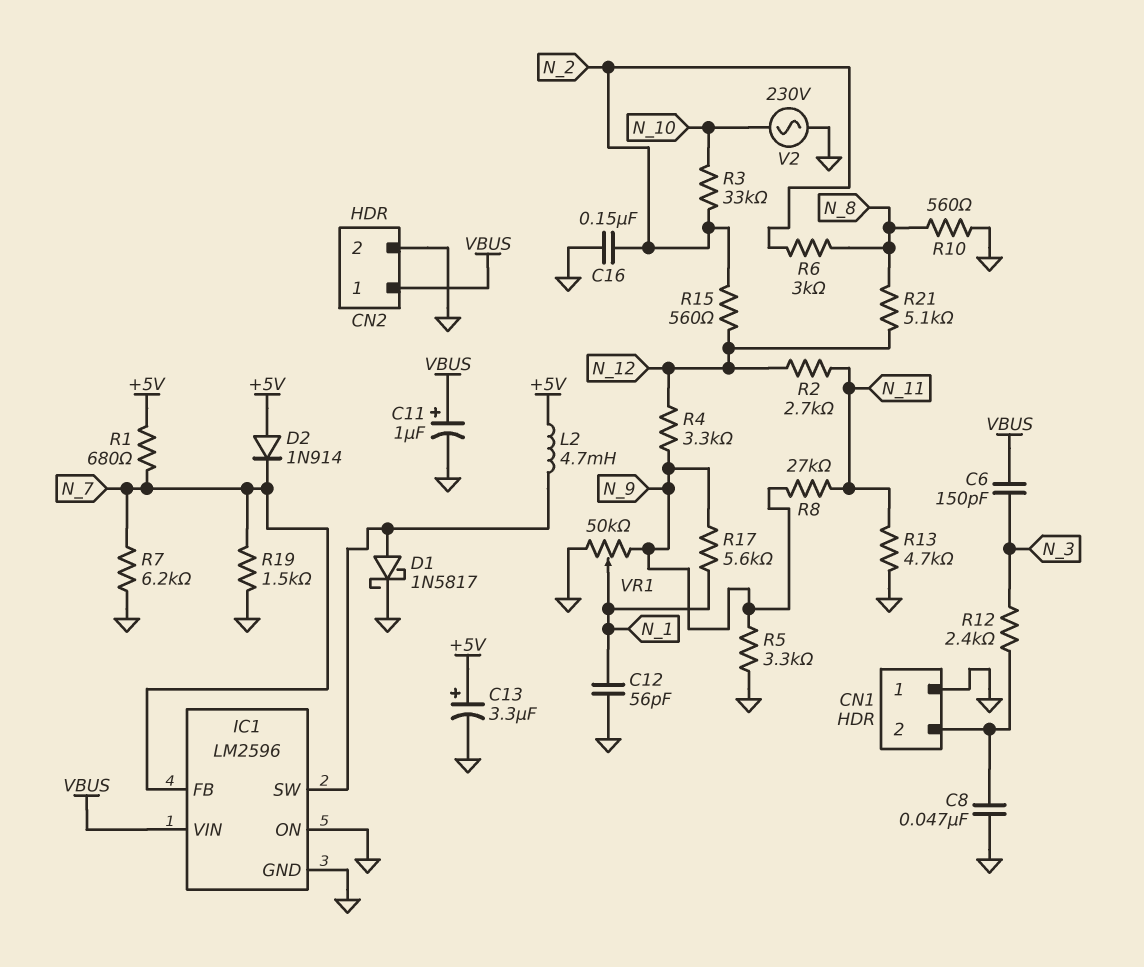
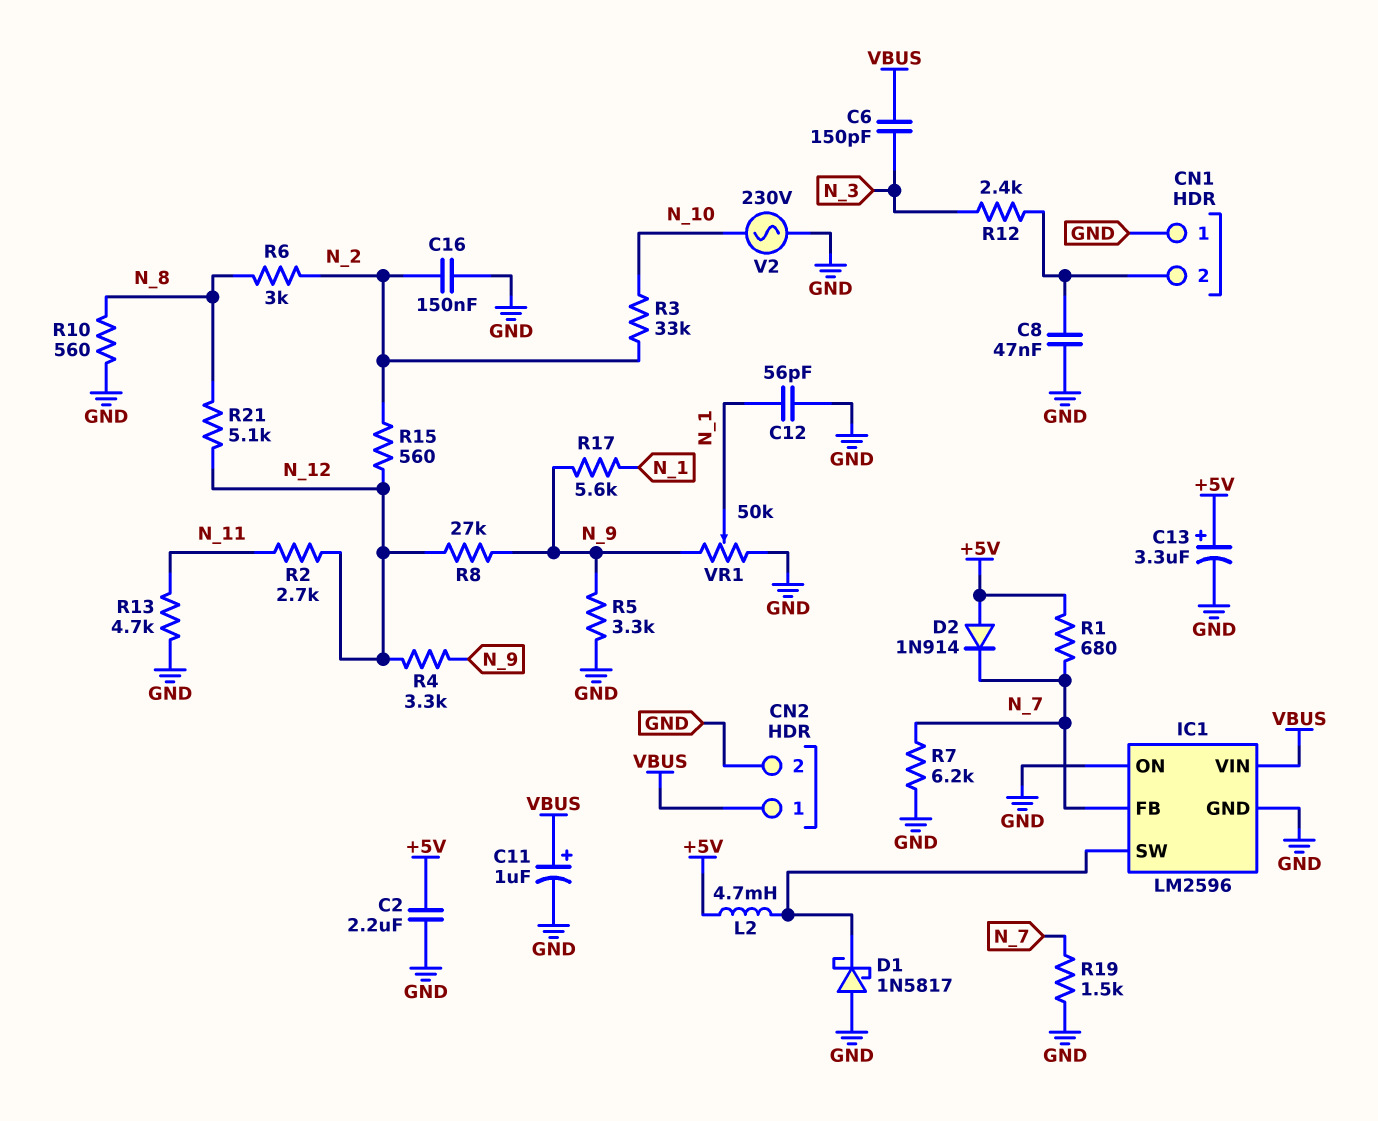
C2: none -> 2.2uF (+5V, GND)
D1: schottky 1N5817 (A IC1/SW, K GND) -> schottky 1N5817 (A GND, K IC1/SW)
R8: 27k (N_9, N_11) -> 27k (N_9, N_12)

